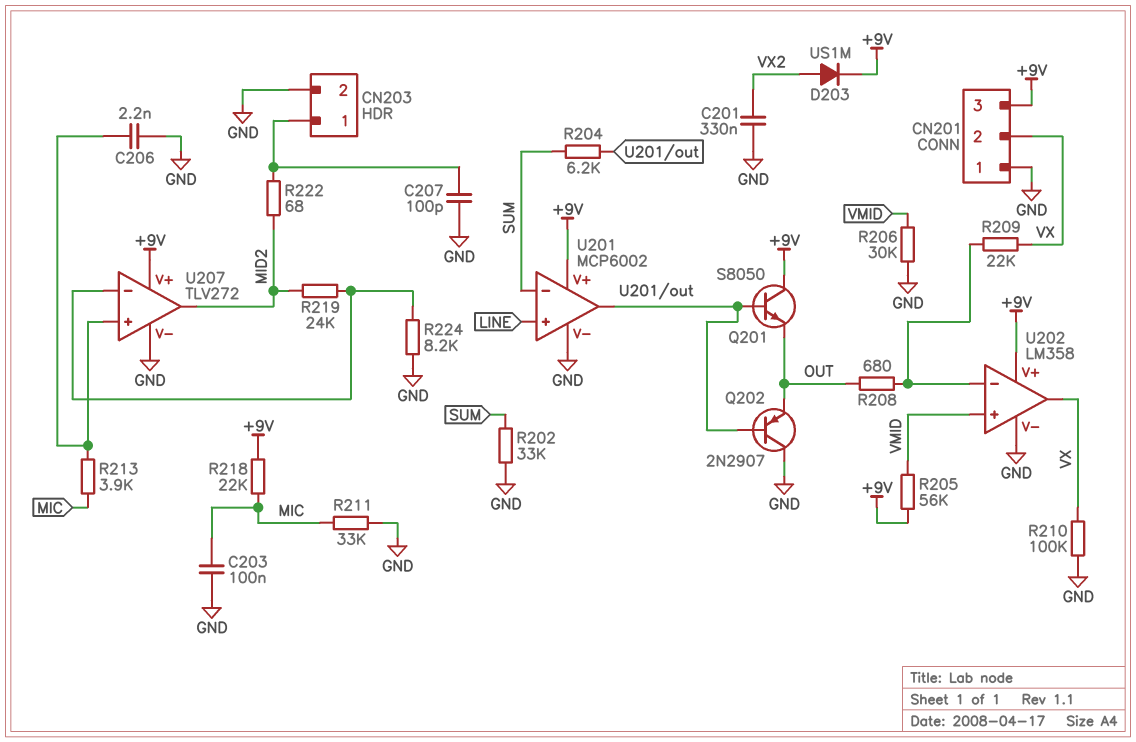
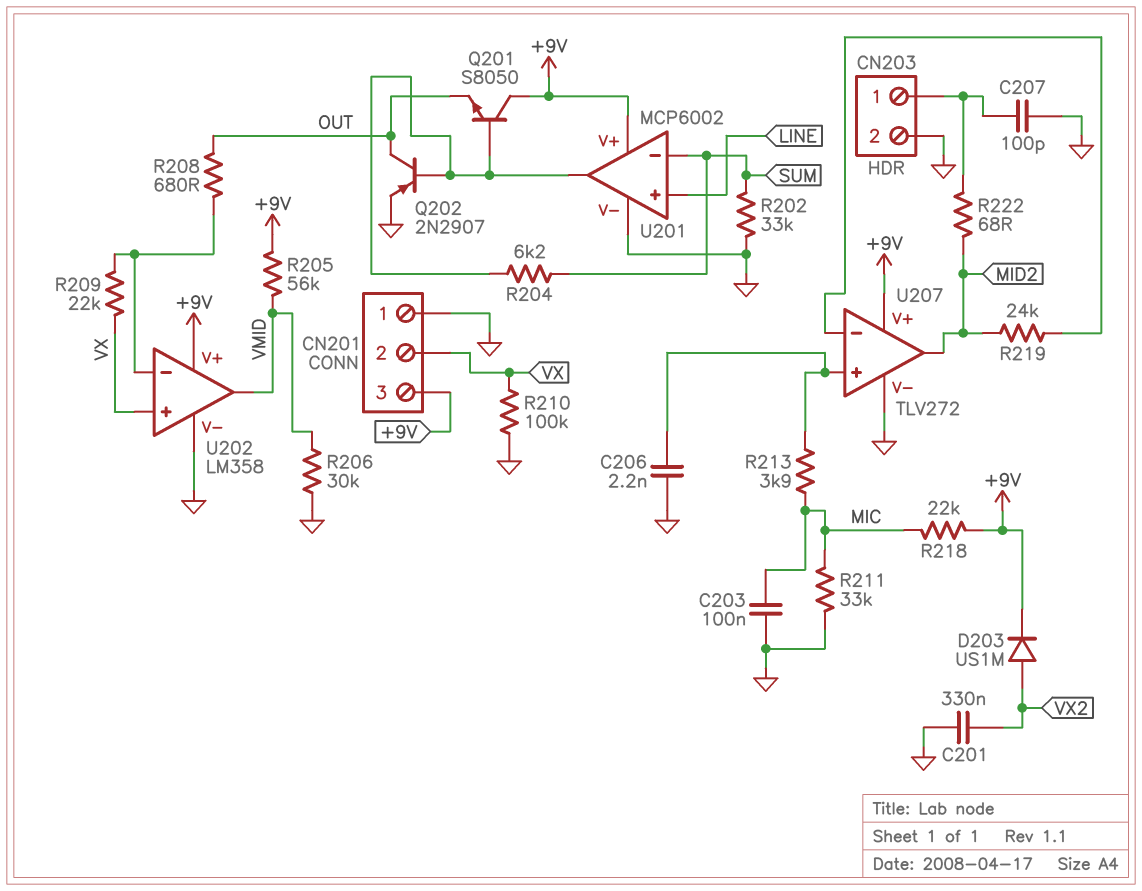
Q202: PNP 2N2907 (B U201/out, C GND, E OUT) -> PNP 2N2907 (B U201/out, C OUT, E GND)
R224: 8.2k (GND, U207/in-) -> none
U202 pin in+: VMID -> VX
U202 pin out: VX -> VMID

